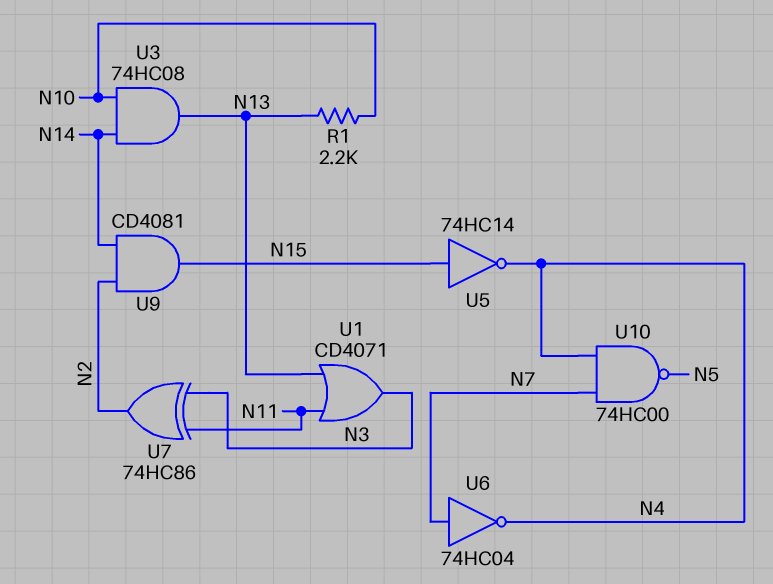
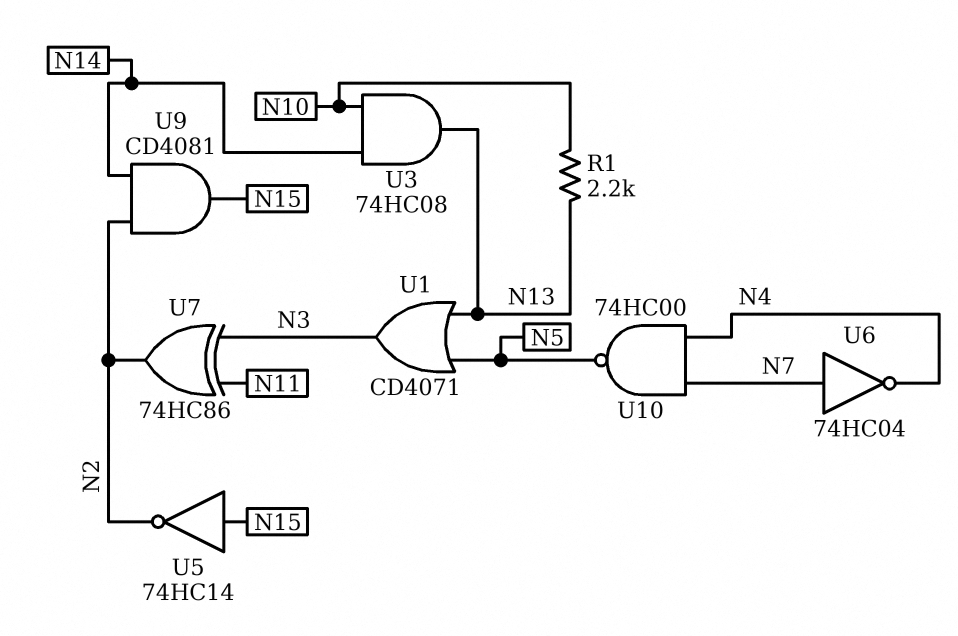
U1: OR CD4071 (in N11, in N13, out N3) -> OR CD4071 (in N5, in N13, out N3)
U5: NOT 74HC14 (in N15, out N4) -> NOT 74HC14 (in N15, out N2)

